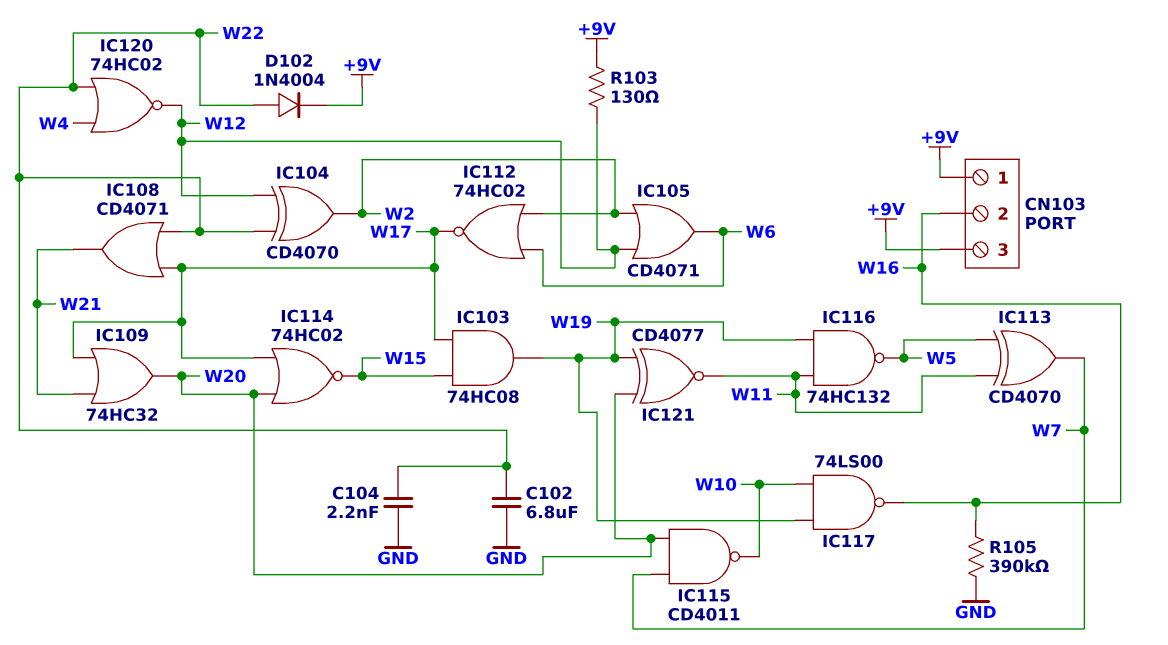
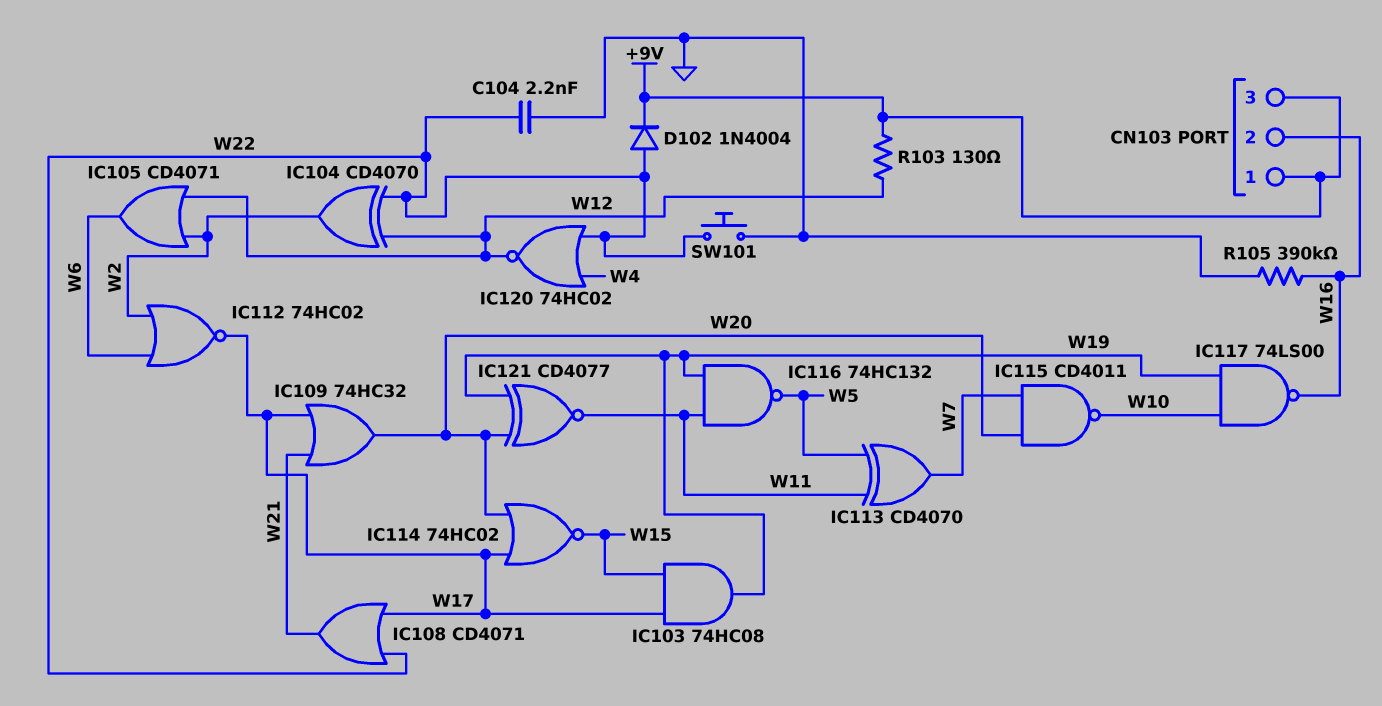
C102: 6.8uF (GND, W22) -> none
SW101: none -> button (GND, W22)

